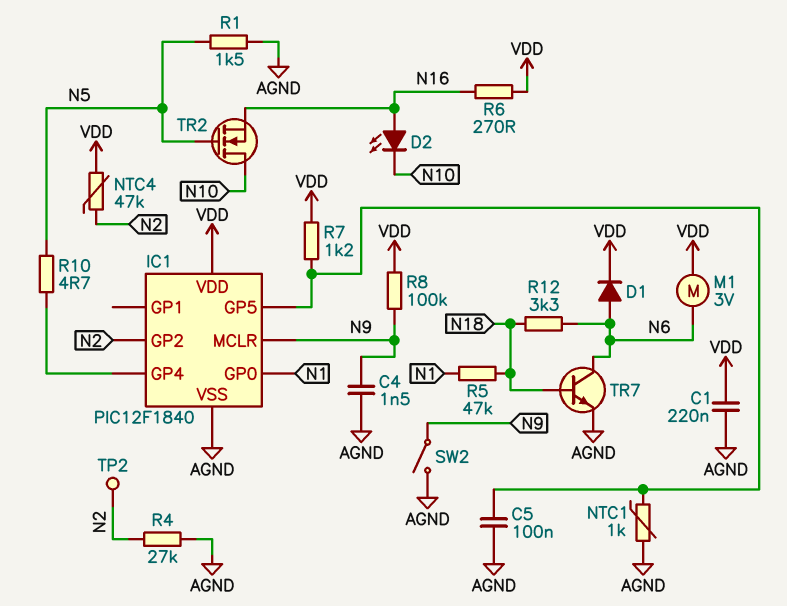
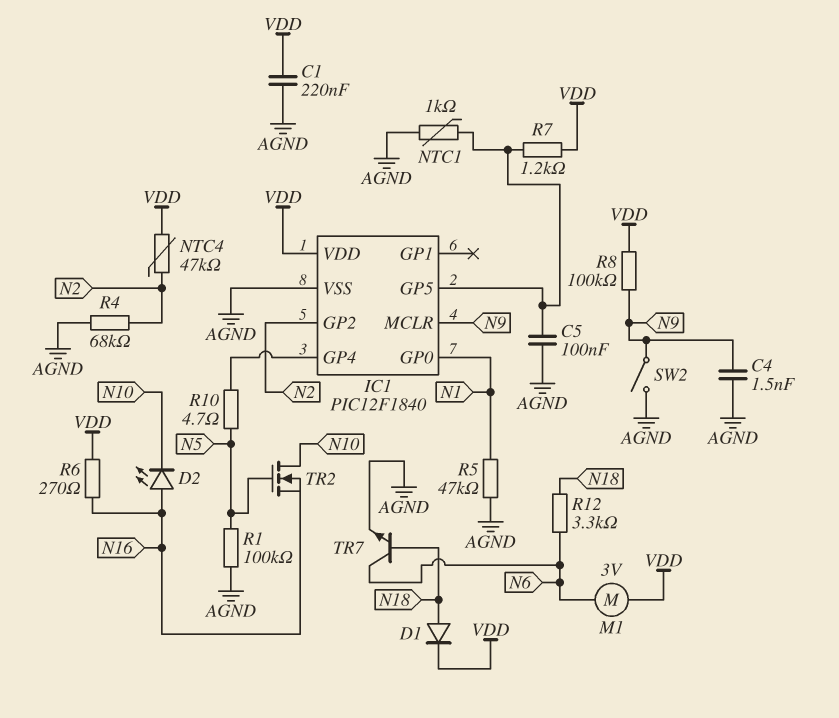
D1: diode (A N6, K VDD) -> diode (A N18, K VDD)
R1: 1.5k (AGND, N5) -> 100k (AGND, N5)
R4: 27k (AGND, N2) -> 68k (AGND, N2)
R5: 47k (N1, N18) -> 47k (AGND, N1)
TP2: test point (N2) -> none

